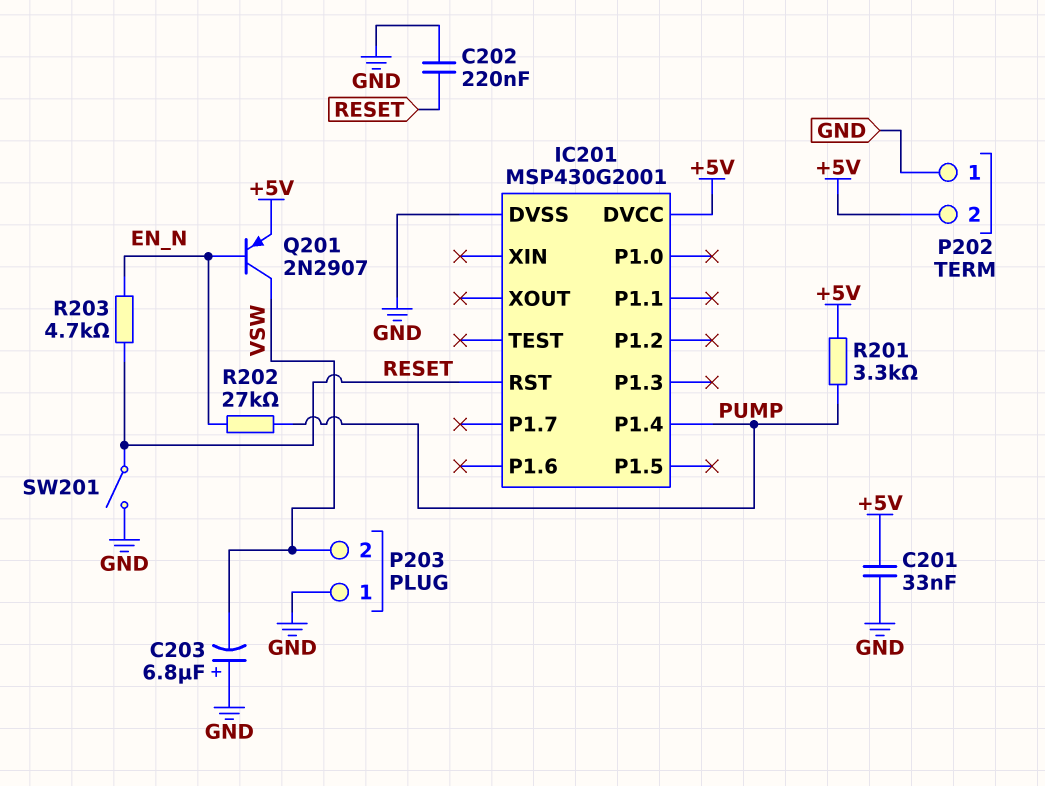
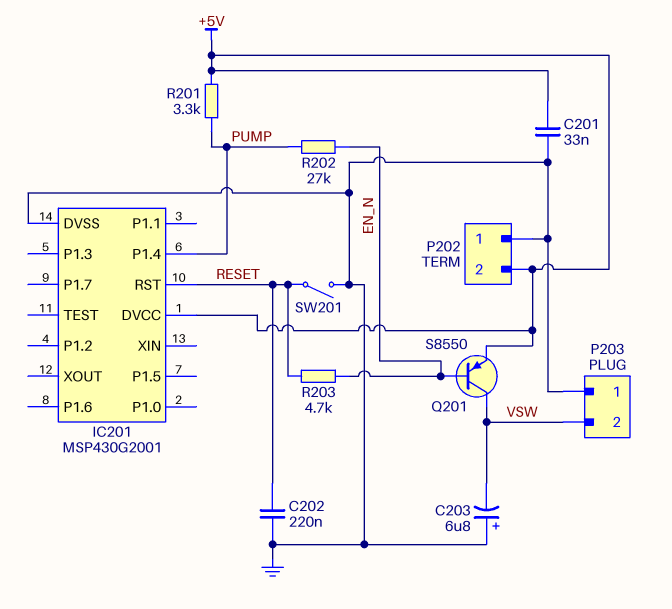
Q201: PNP 2N2907 (B EN_N, C VSW, E +5V) -> PNP S8550 (B EN_N, C VSW, E +5V)

